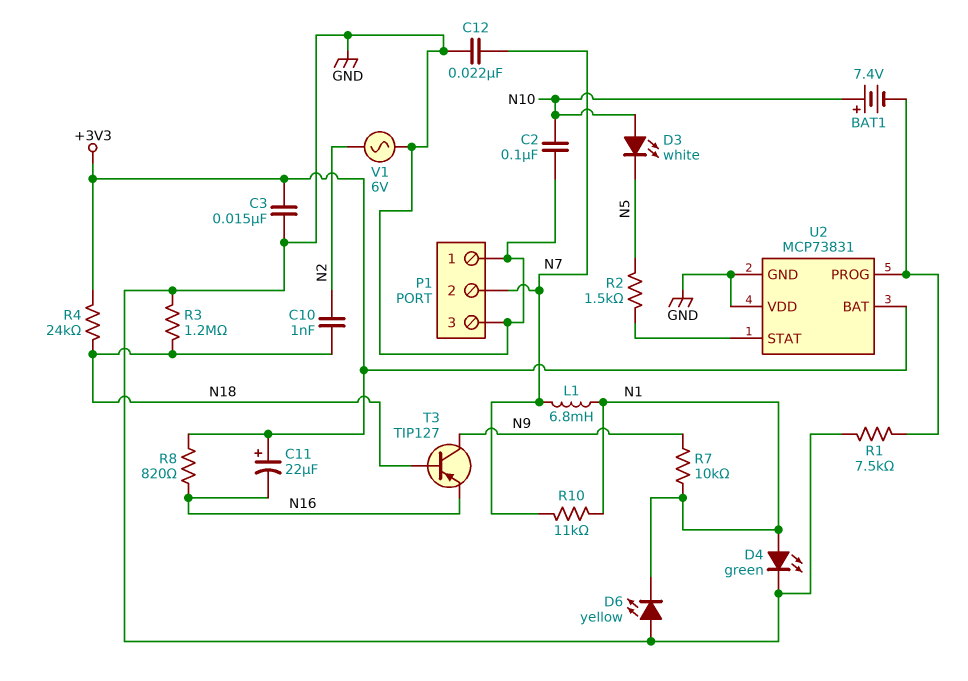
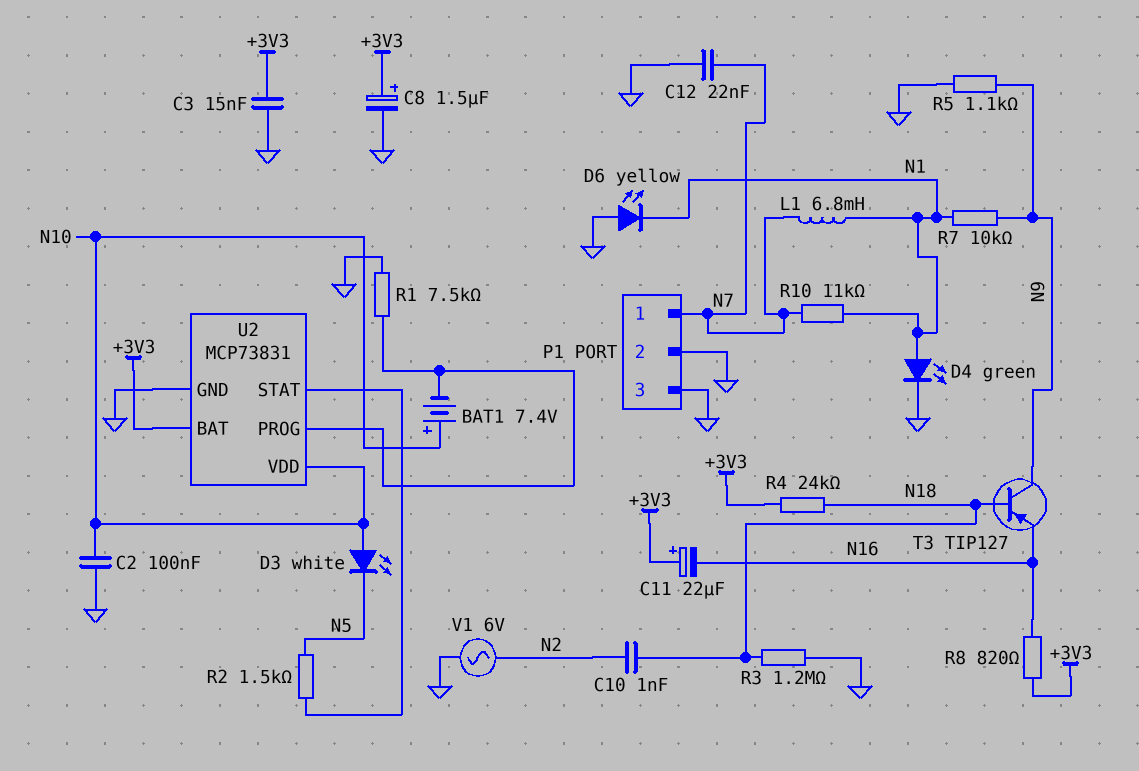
C8: none -> 1.5uF (plus +3V3, minus GND)
P1 pin 1: GND -> N7
P1 pin 2: N7 -> GND
R5: none -> 1.1k (GND, N9)
U2 pin VDD: GND -> N10

